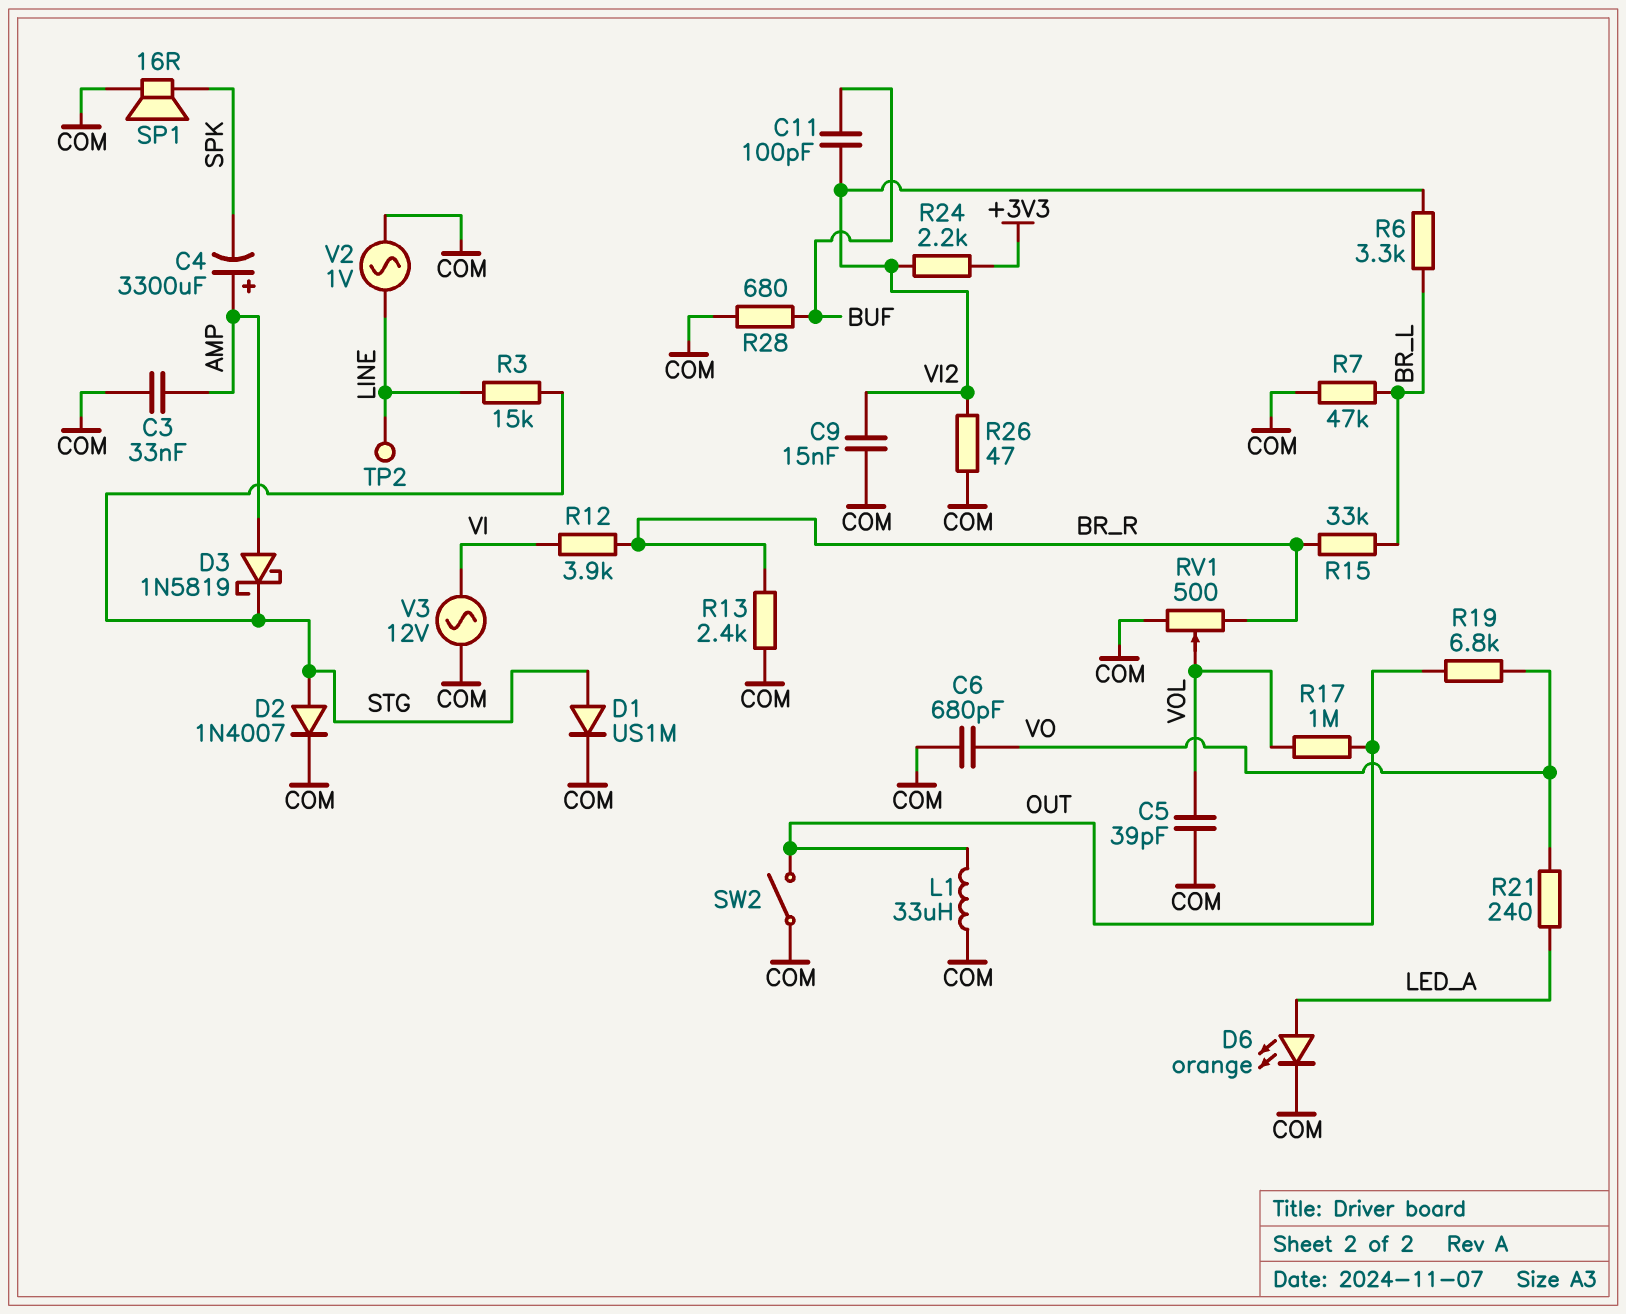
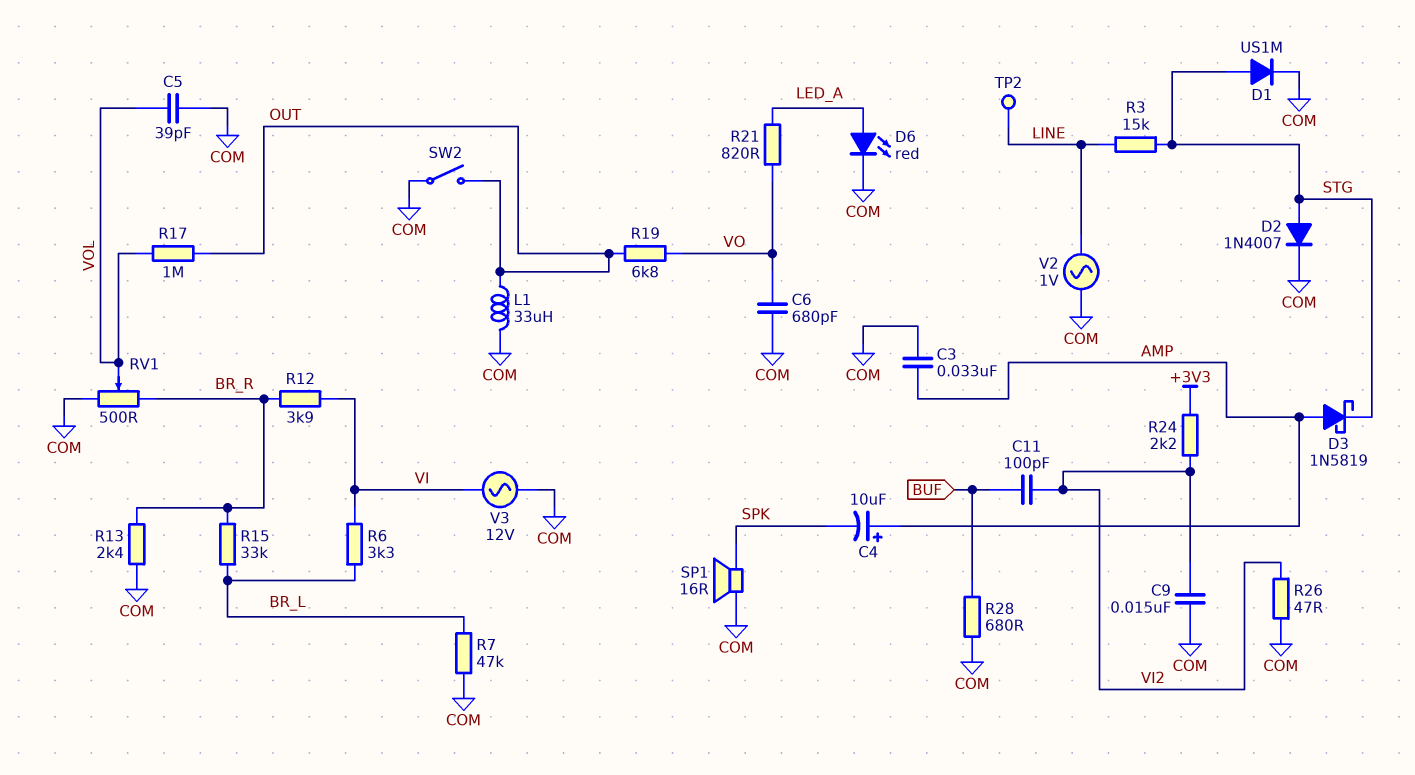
C4: 3300uF (plus AMP, minus SPK) -> 10uF (plus AMP, minus SPK)
D6: LED orange (A LED_A, K COM) -> LED red (A LED_A, K COM)
R6: 3.3k (BR_L, VI2) -> 3.3k (BR_L, VI)
R21: 240 (LED_A, VO) -> 820 (LED_A, VO)

